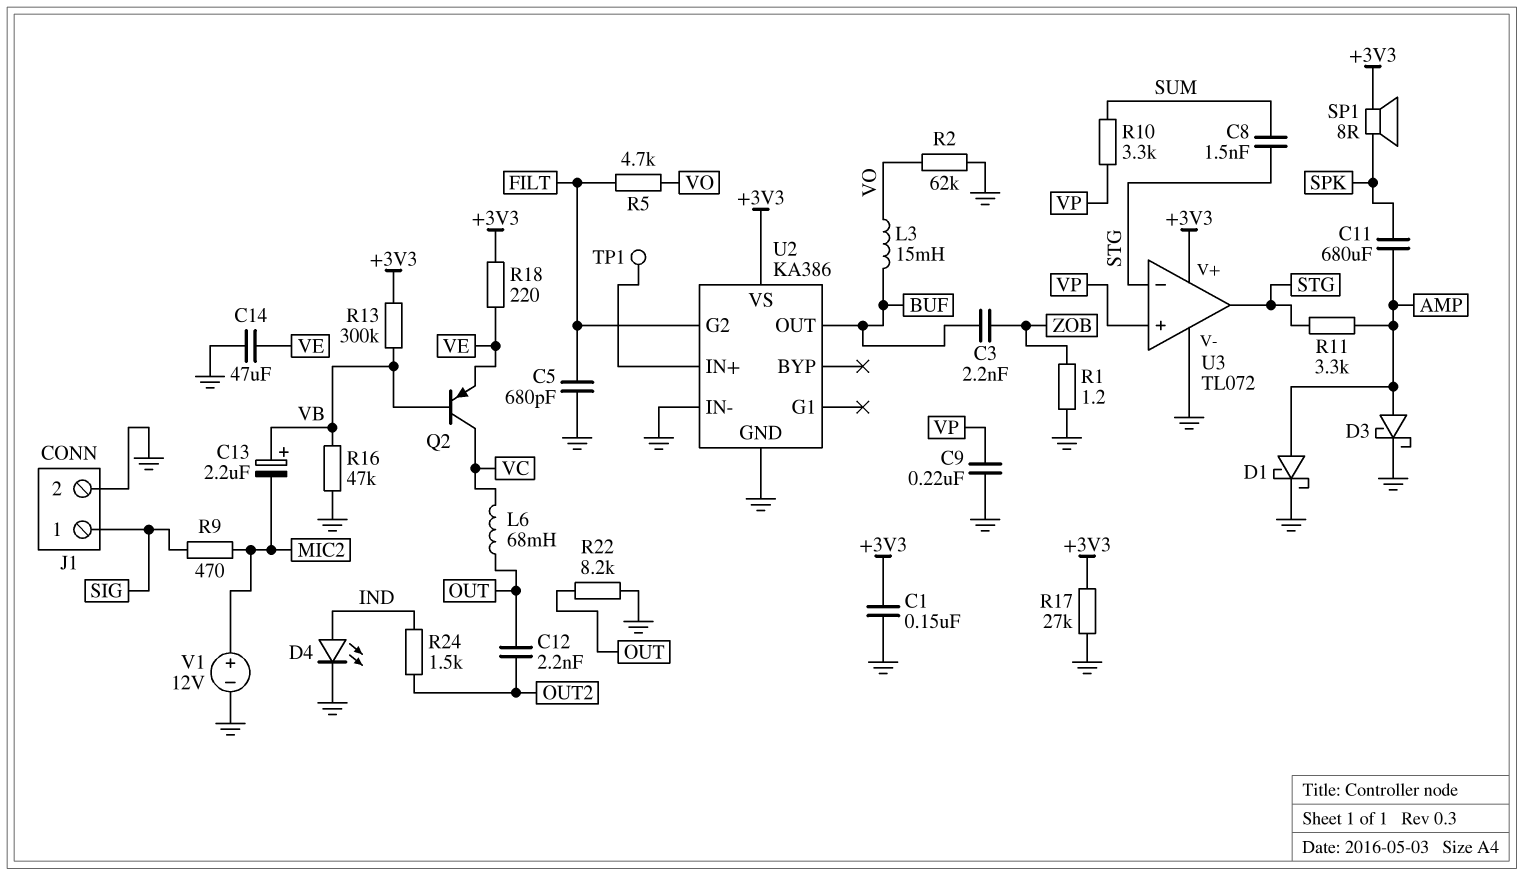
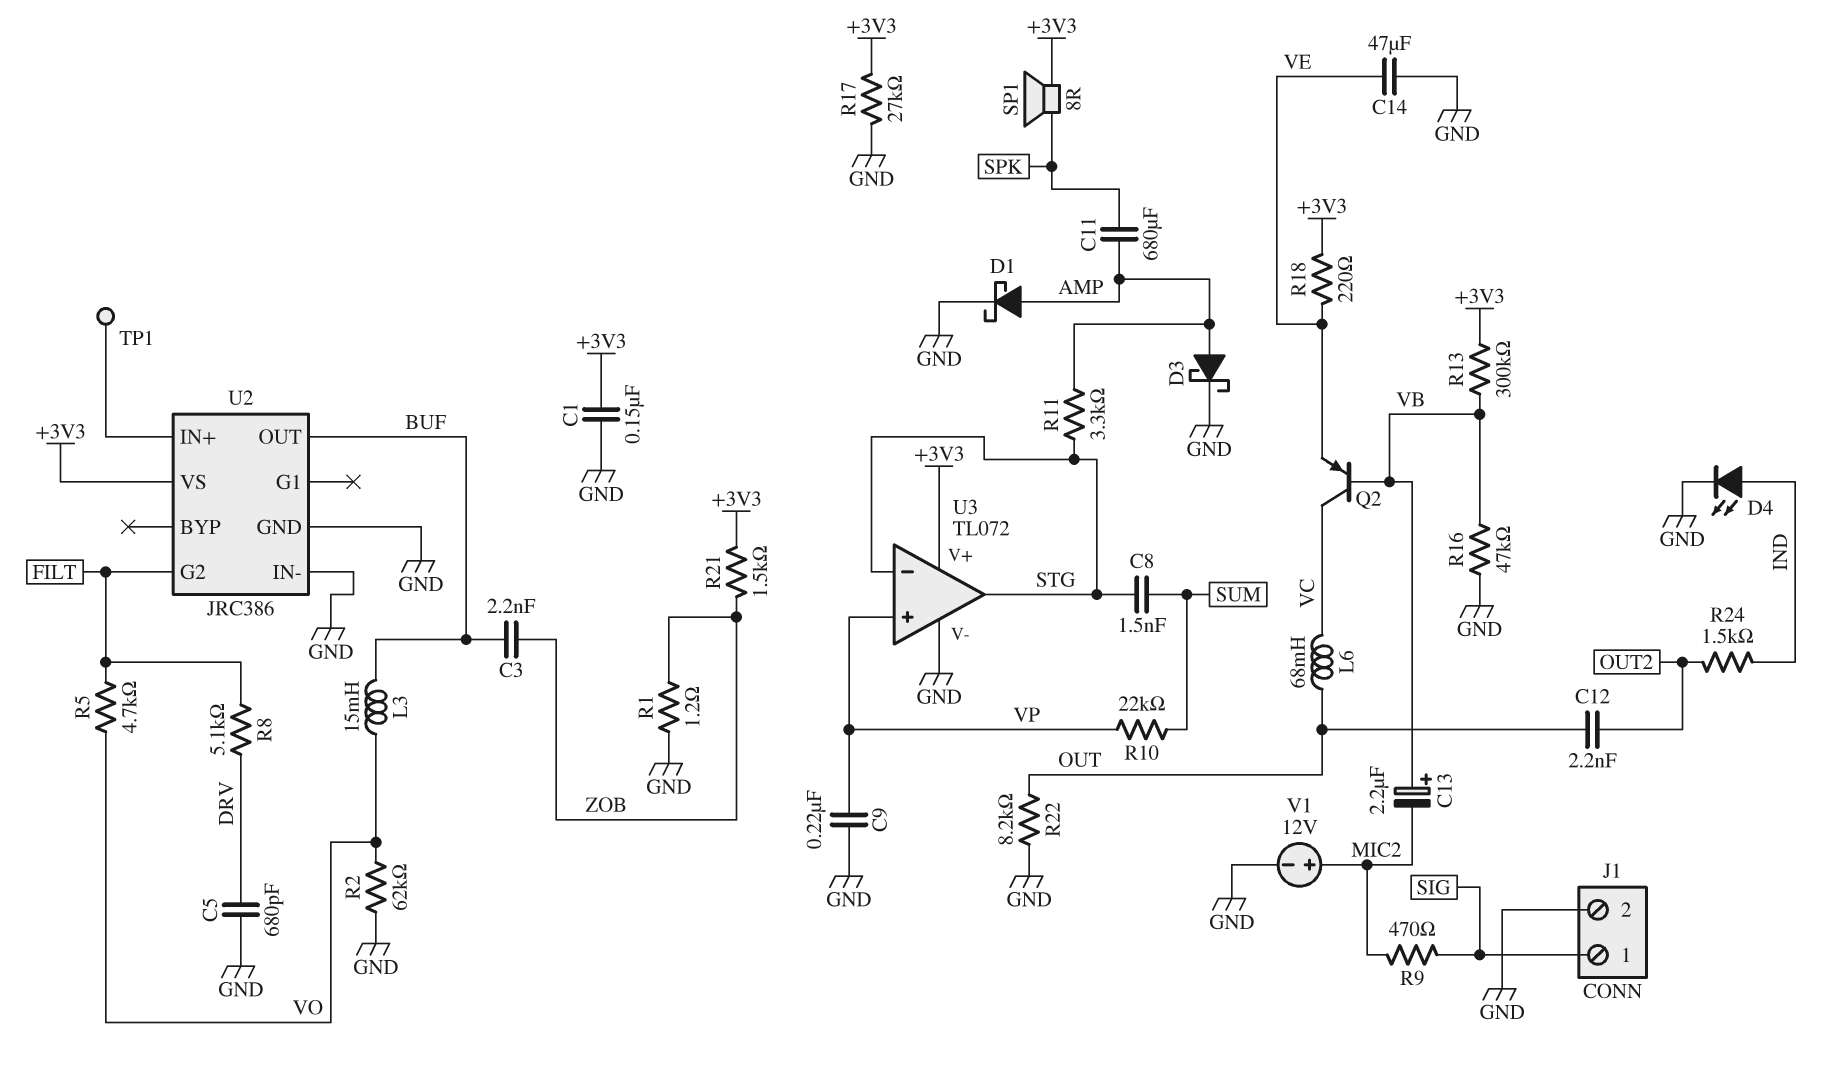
C5: 680pF (FILT, GND) -> 680pF (DRV, GND)
R8: none -> 5.1k (DRV, FILT)
R10: 3.3k (SUM, VP) -> 22k (SUM, VP)
R21: none -> 1.5k (+3V3, ZOB)
U2: KA386 -> JRC386

